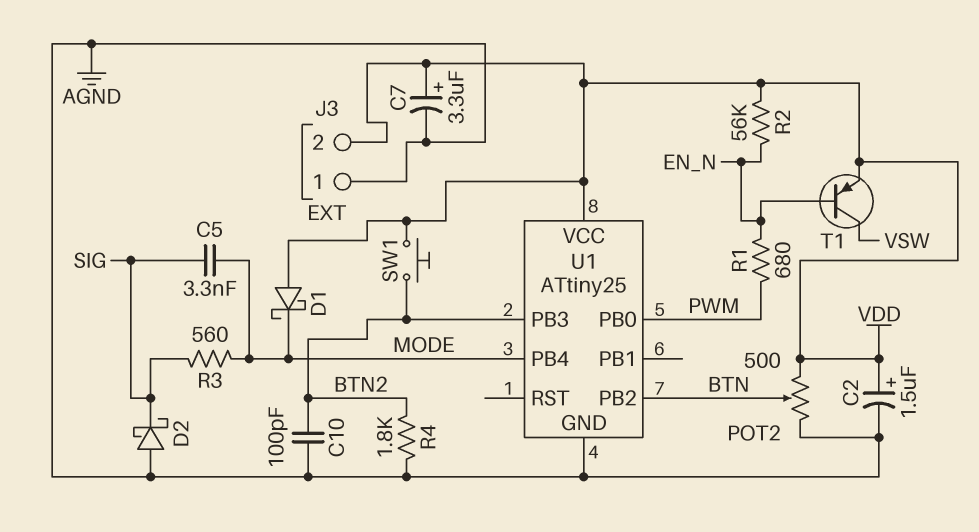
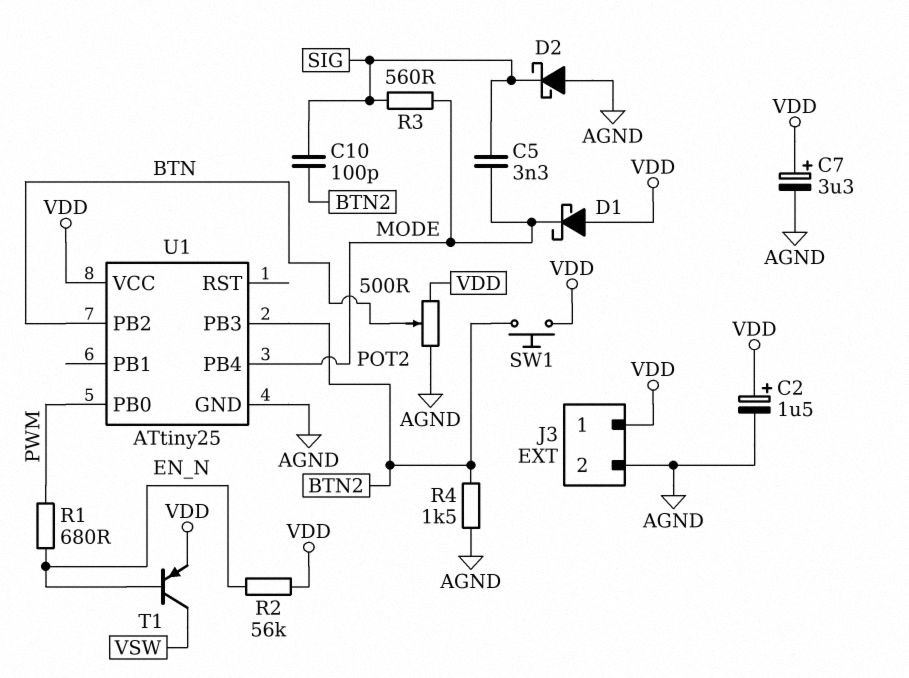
C10: 100pF (AGND, BTN2) -> 100pF (BTN2, SIG)
J3 pin 1: AGND -> VDD
J3 pin 2: VDD -> AGND
R4: 1.8k (AGND, BTN2) -> 1.5k (AGND, BTN2)

